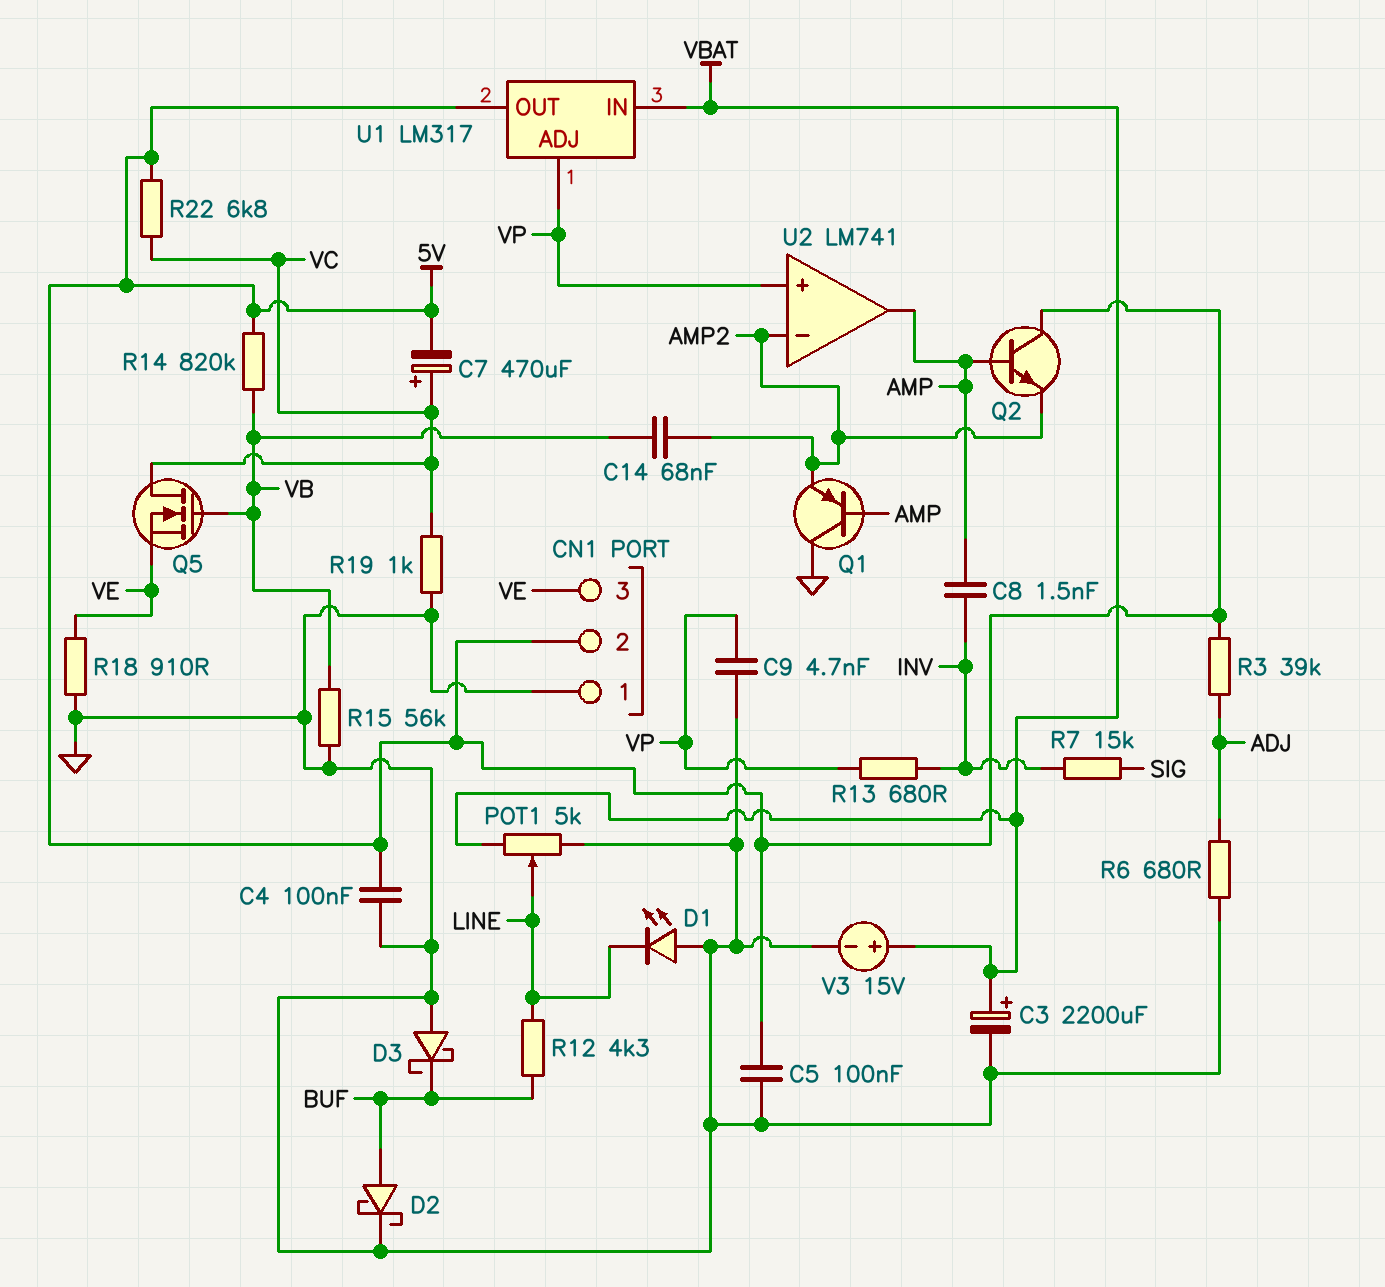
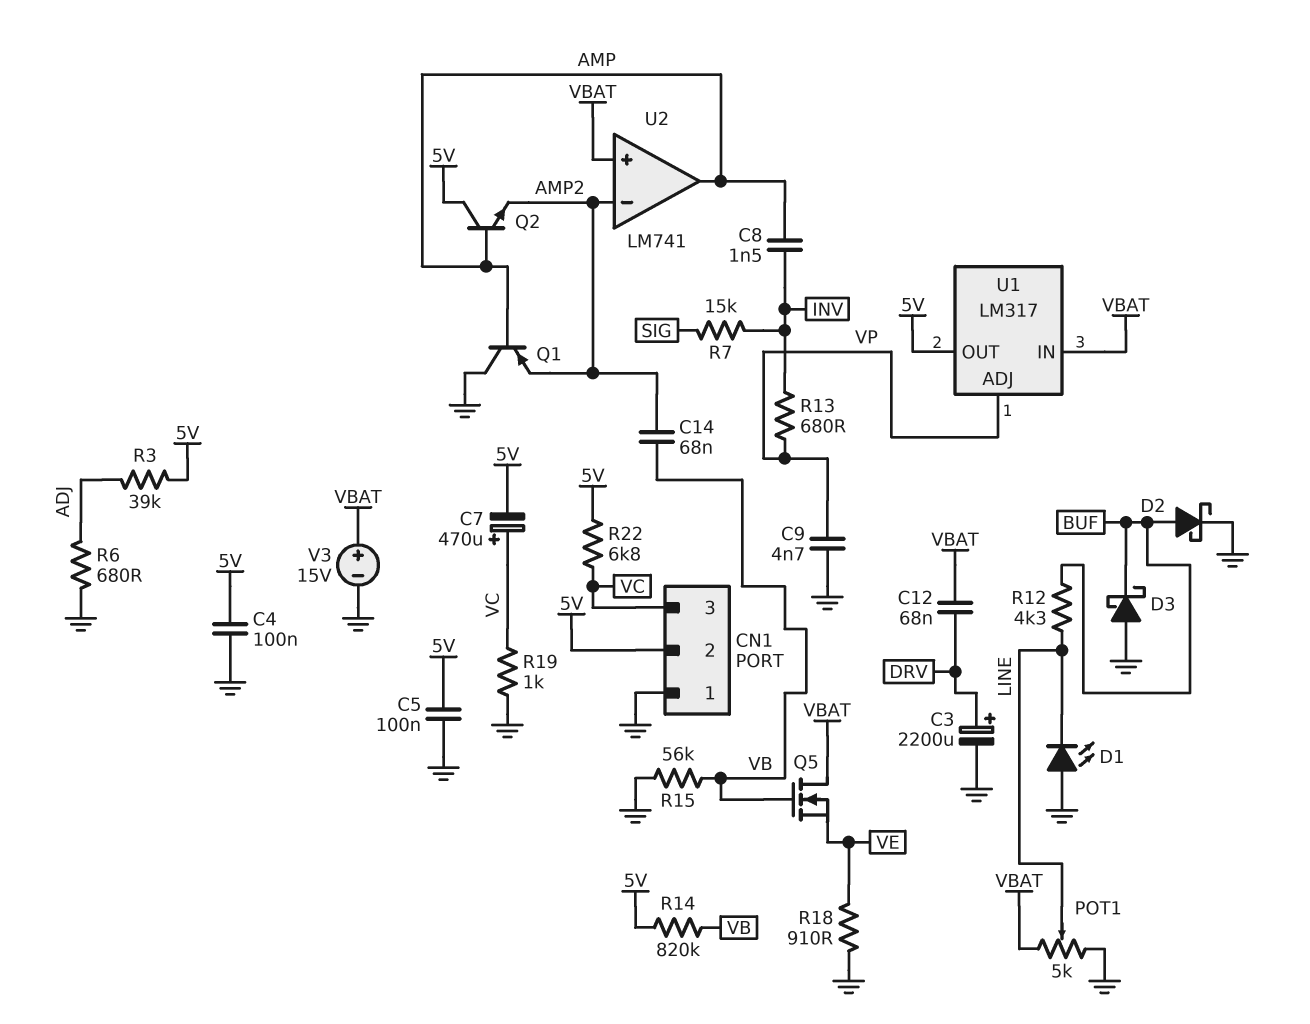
C3: 2200uF (plus VBAT, minus GND) -> 2200uF (plus DRV, minus GND)
C12: none -> 68nF (DRV, VBAT)
CN1 pin 3: VE -> VC
Q5: NMOS (G VB, D VC, S VE) -> NMOS (G VB, D VBAT, S VE)
U2 pin in+: VP -> VBAT

